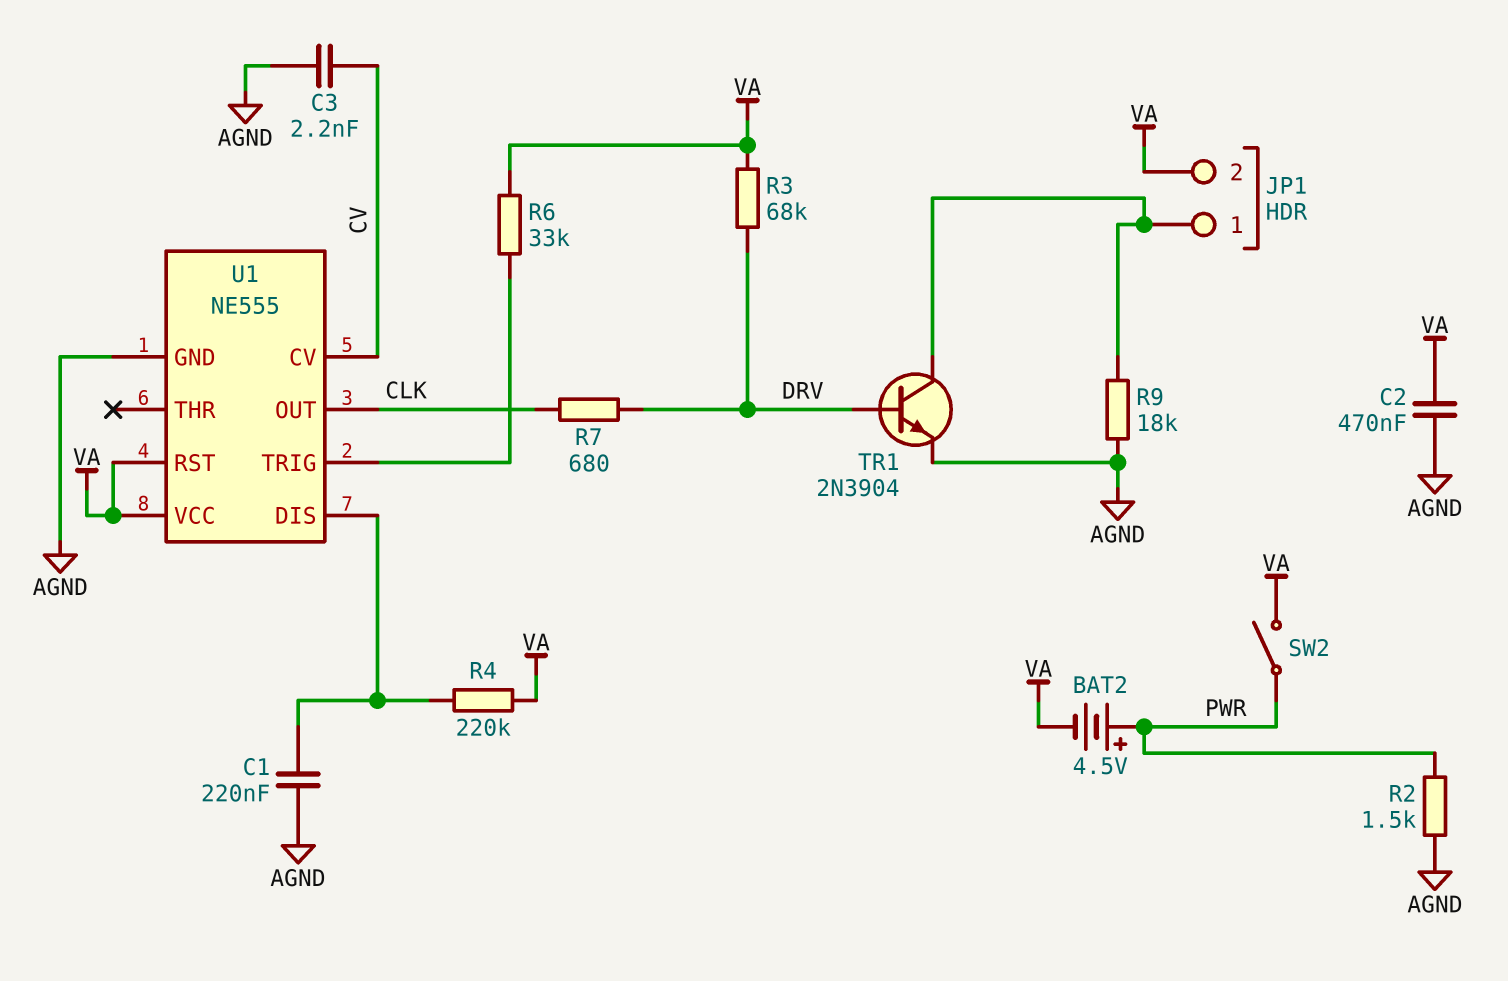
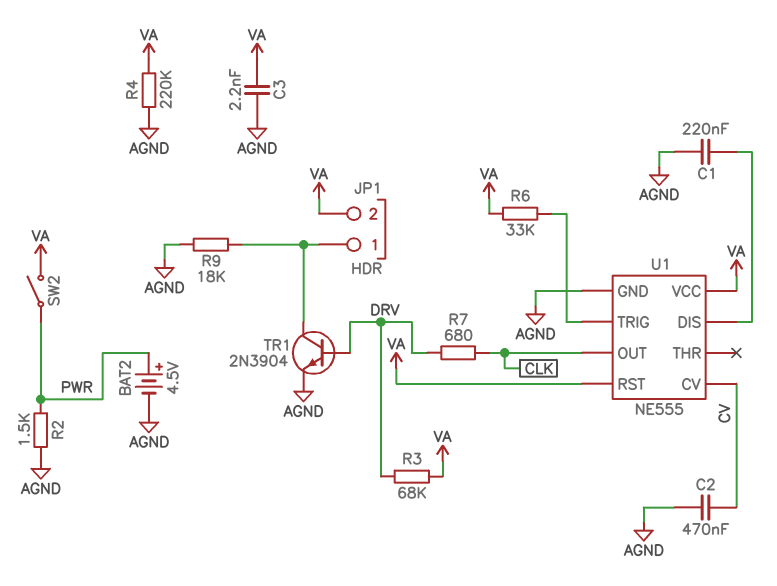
BAT2: 4.5V (plus PWR, minus VA) -> 4.5V (plus PWR, minus AGND)
C2: 470nF (AGND, VA) -> 470nF (AGND, CV)
C3: 2.2nF (AGND, CV) -> 2.2nF (AGND, VA)
R4: 220k (U1/DIS, VA) -> 220k (AGND, VA)

